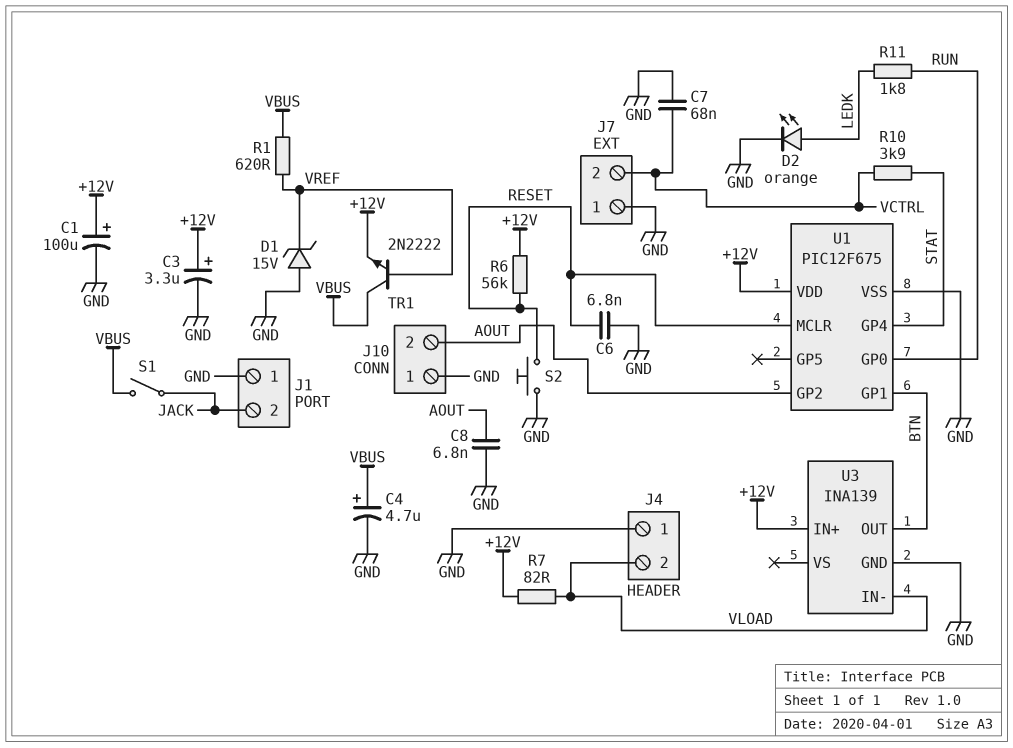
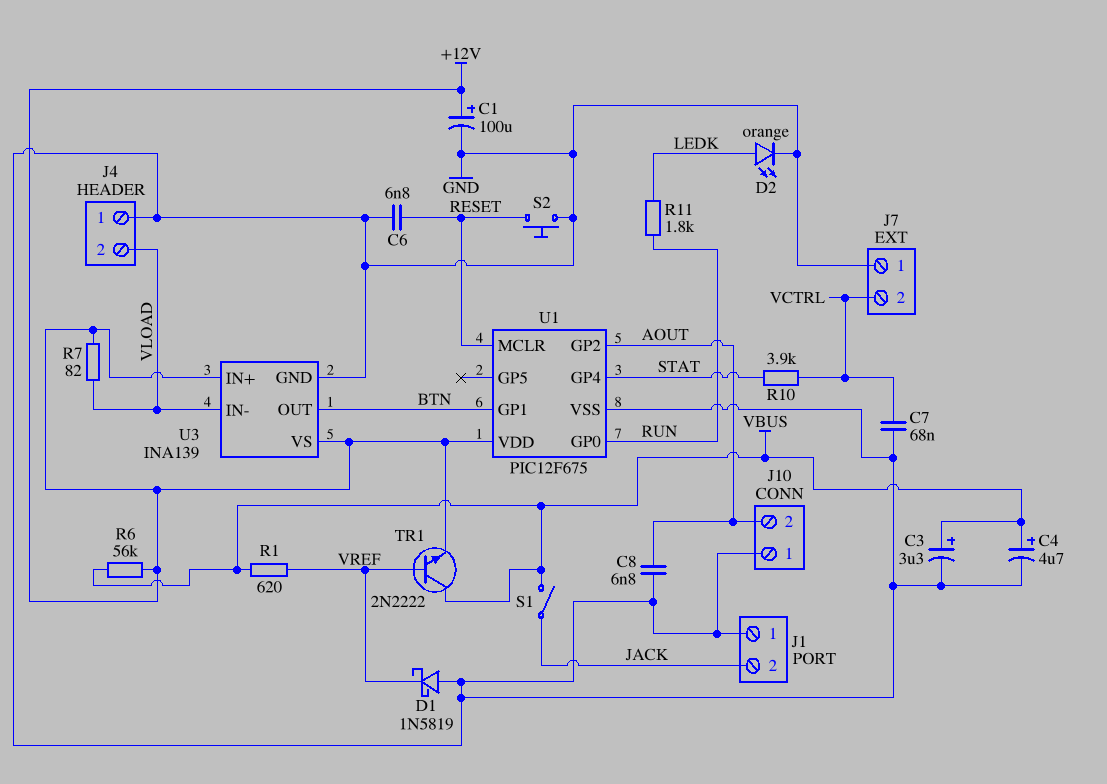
C3: 3.3uF (plus +12V, minus GND) -> 3.3uF (plus VBUS, minus GND)
D1: zener 15V (A GND, K VREF) -> schottky 1N5819 (A GND, K VREF)
R6: 56k (+12V, RESET) -> 56k (+12V, VBUS)
U3 pin VS: none -> +12V

